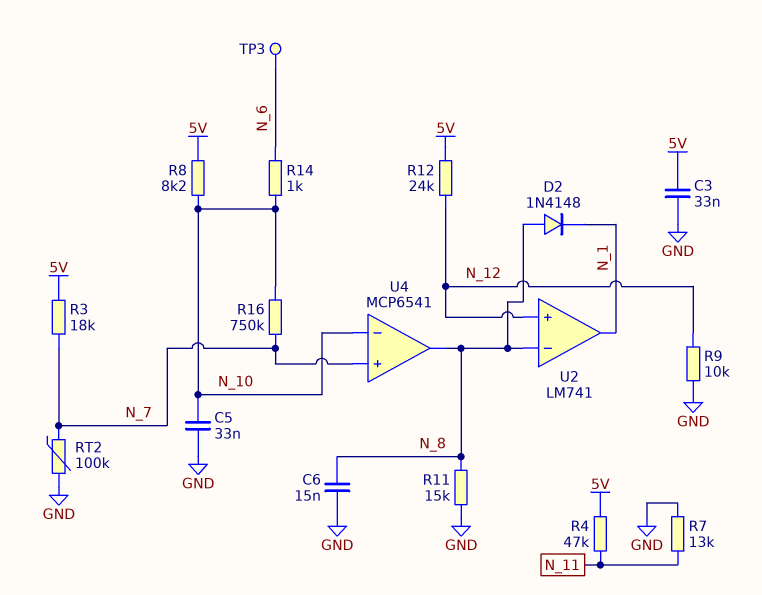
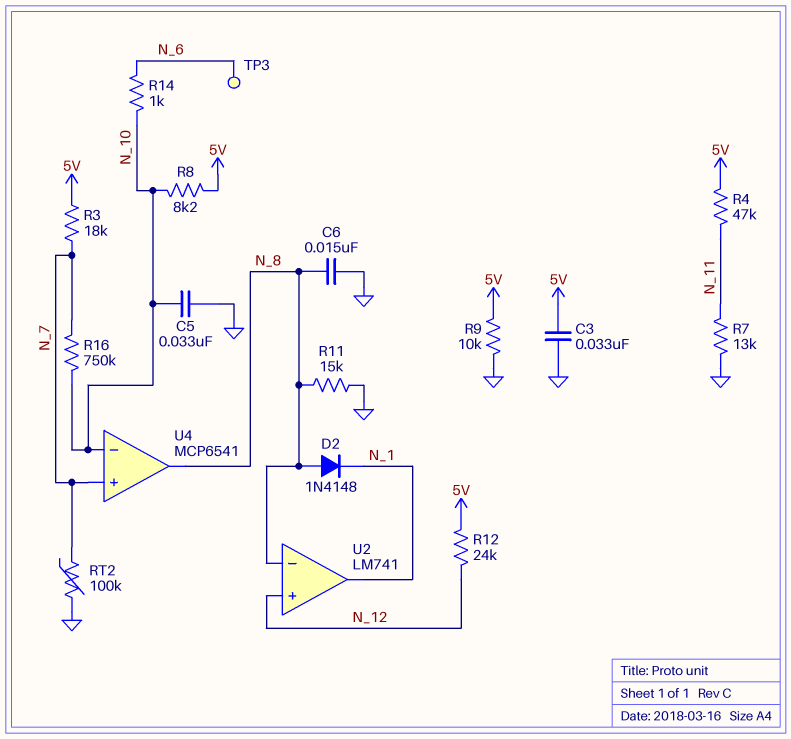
R9: 10k (GND, N_12) -> 10k (5V, GND)

